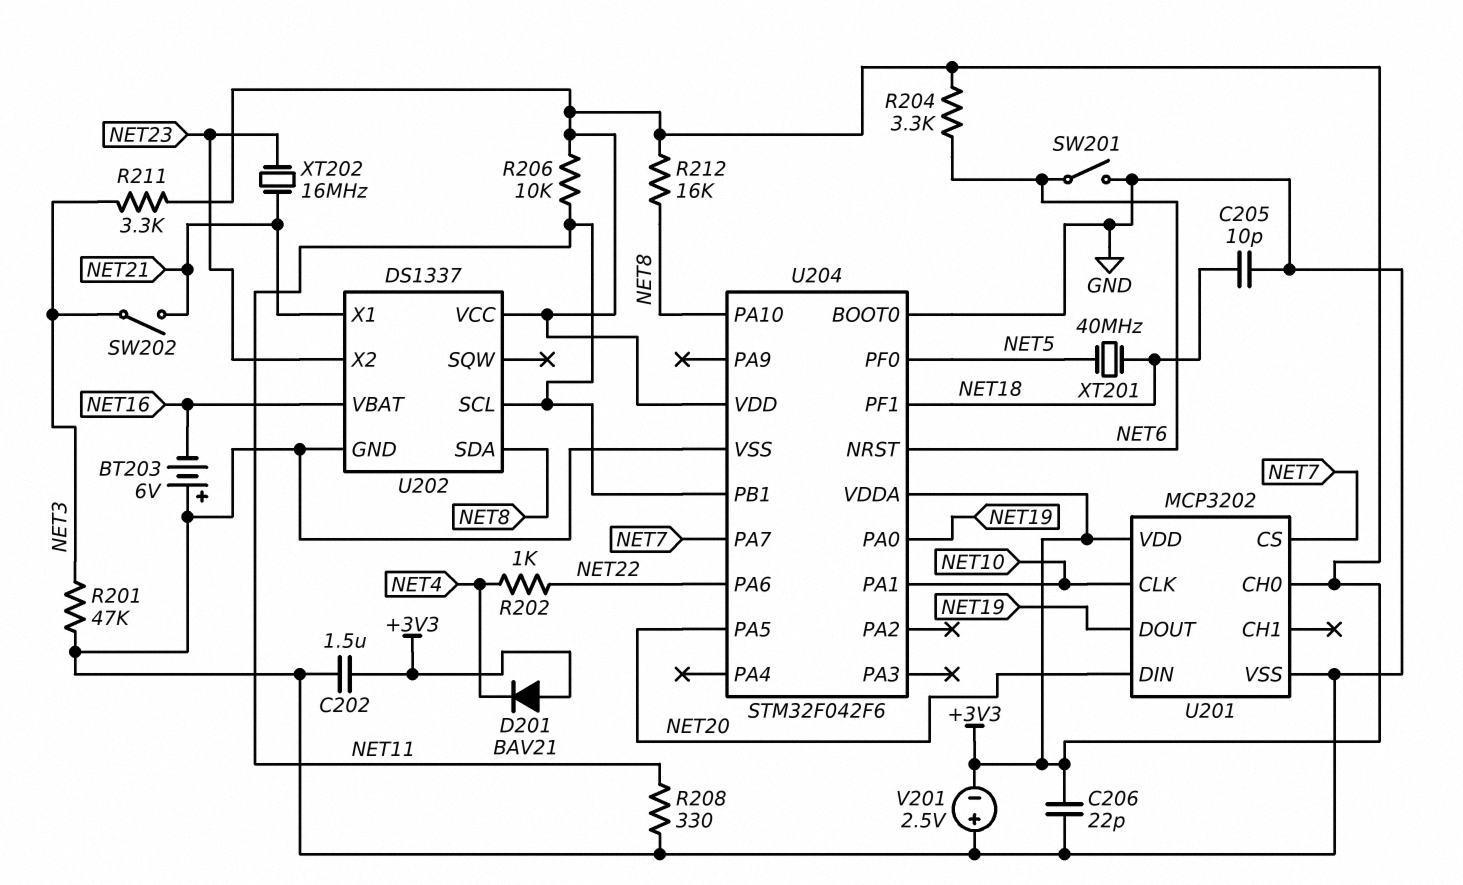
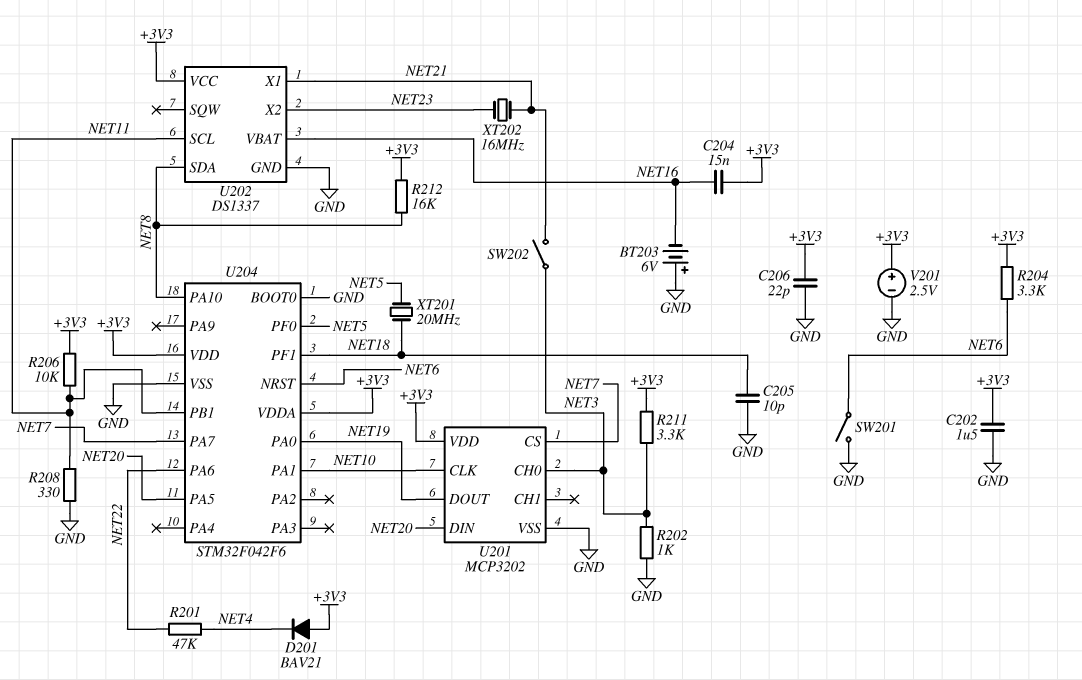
C204: none -> 15nF (+3V3, NET16)
R201: 47k (GND, NET3) -> 47k (NET4, NET22)
R202: 1k (NET4, NET22) -> 1k (GND, NET3)
U201 pin CH0: +3V3 -> NET3
V201: 2.5V (plus GND, minus +3V3) -> 2.5V (plus +3V3, minus GND)
XT201: 40MHz (NET5, NET18) -> 20MHz (NET5, NET18)

